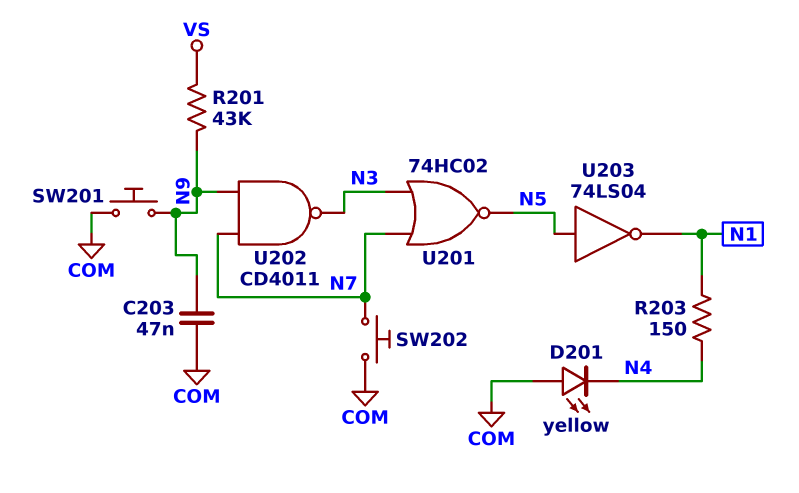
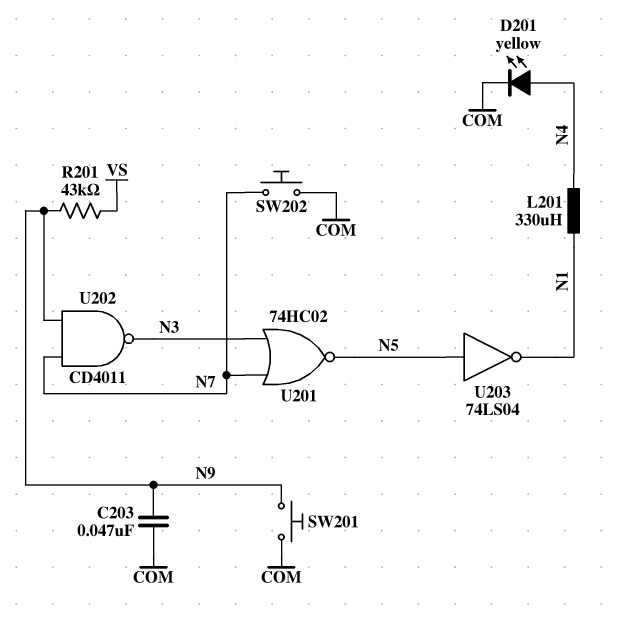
D201: LED yellow (A COM, K N4) -> LED yellow (A N4, K COM)
L201: none -> 330uH (N1, N4)
R203: 150 (N1, N4) -> none

